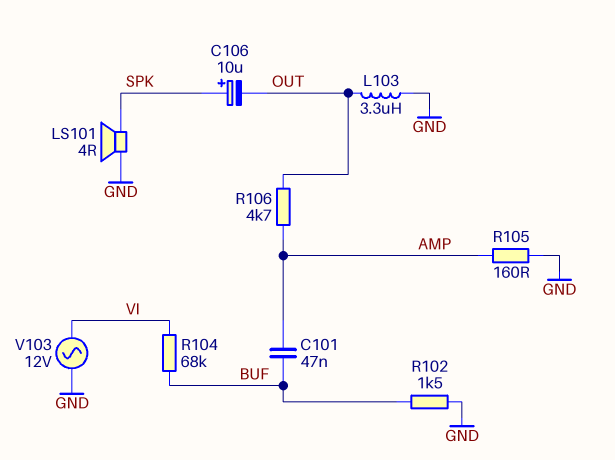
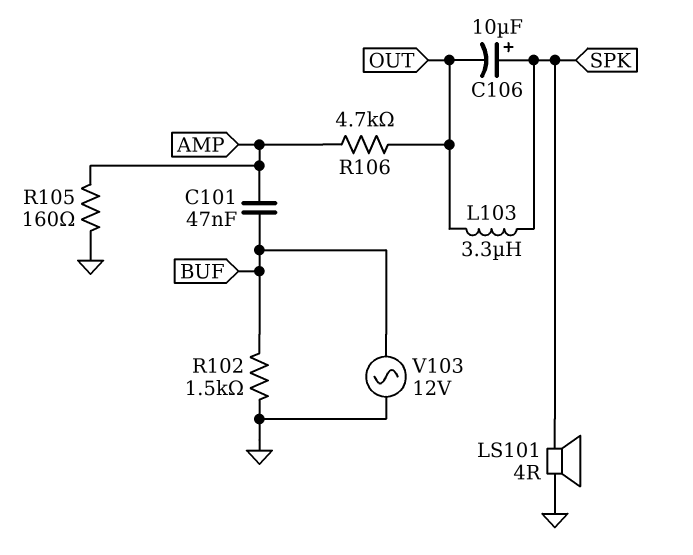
L103: 3.3uH (GND, OUT) -> 3.3uH (OUT, SPK)
R104: 68k (BUF, VI) -> none
V103: AC 12V (GND, VI) -> AC 12V (BUF, GND)

